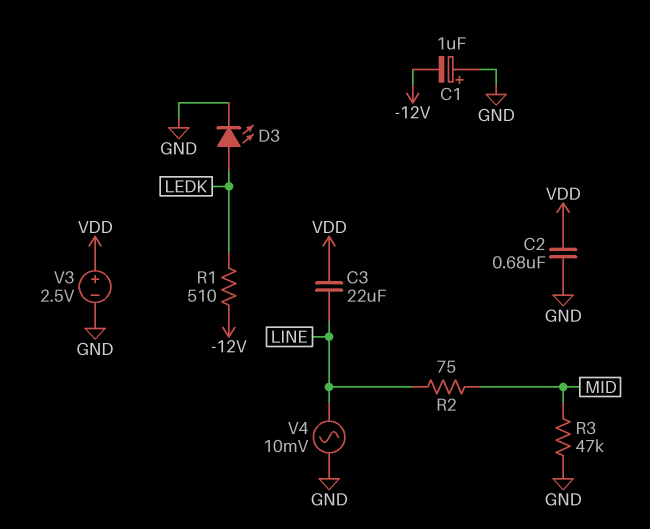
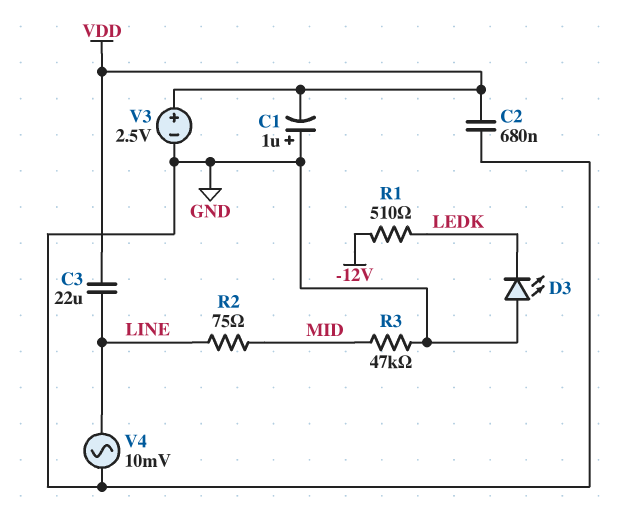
C1: 1uF (plus GND, minus -12V) -> 1uF (plus GND, minus VDD)
D3: LED (A LEDK, K GND) -> LED (A GND, K LEDK)

